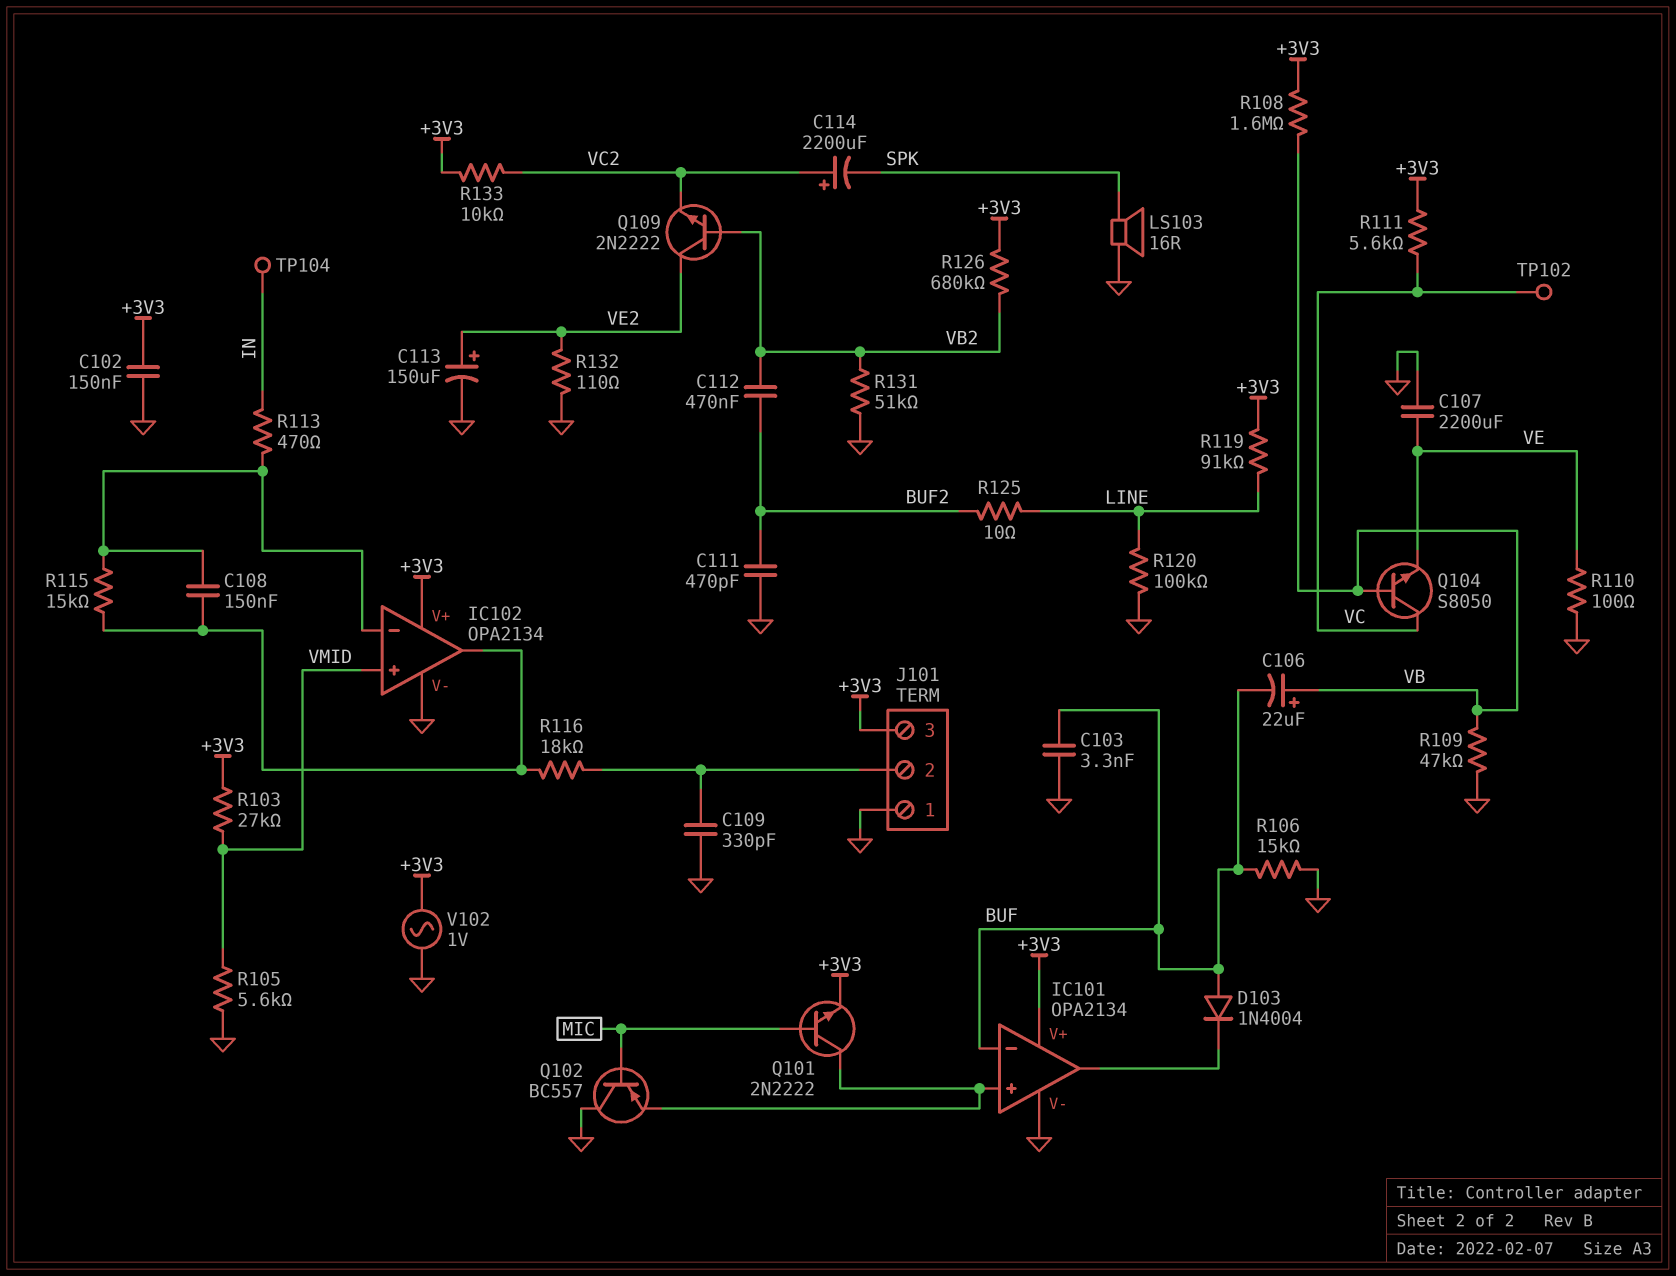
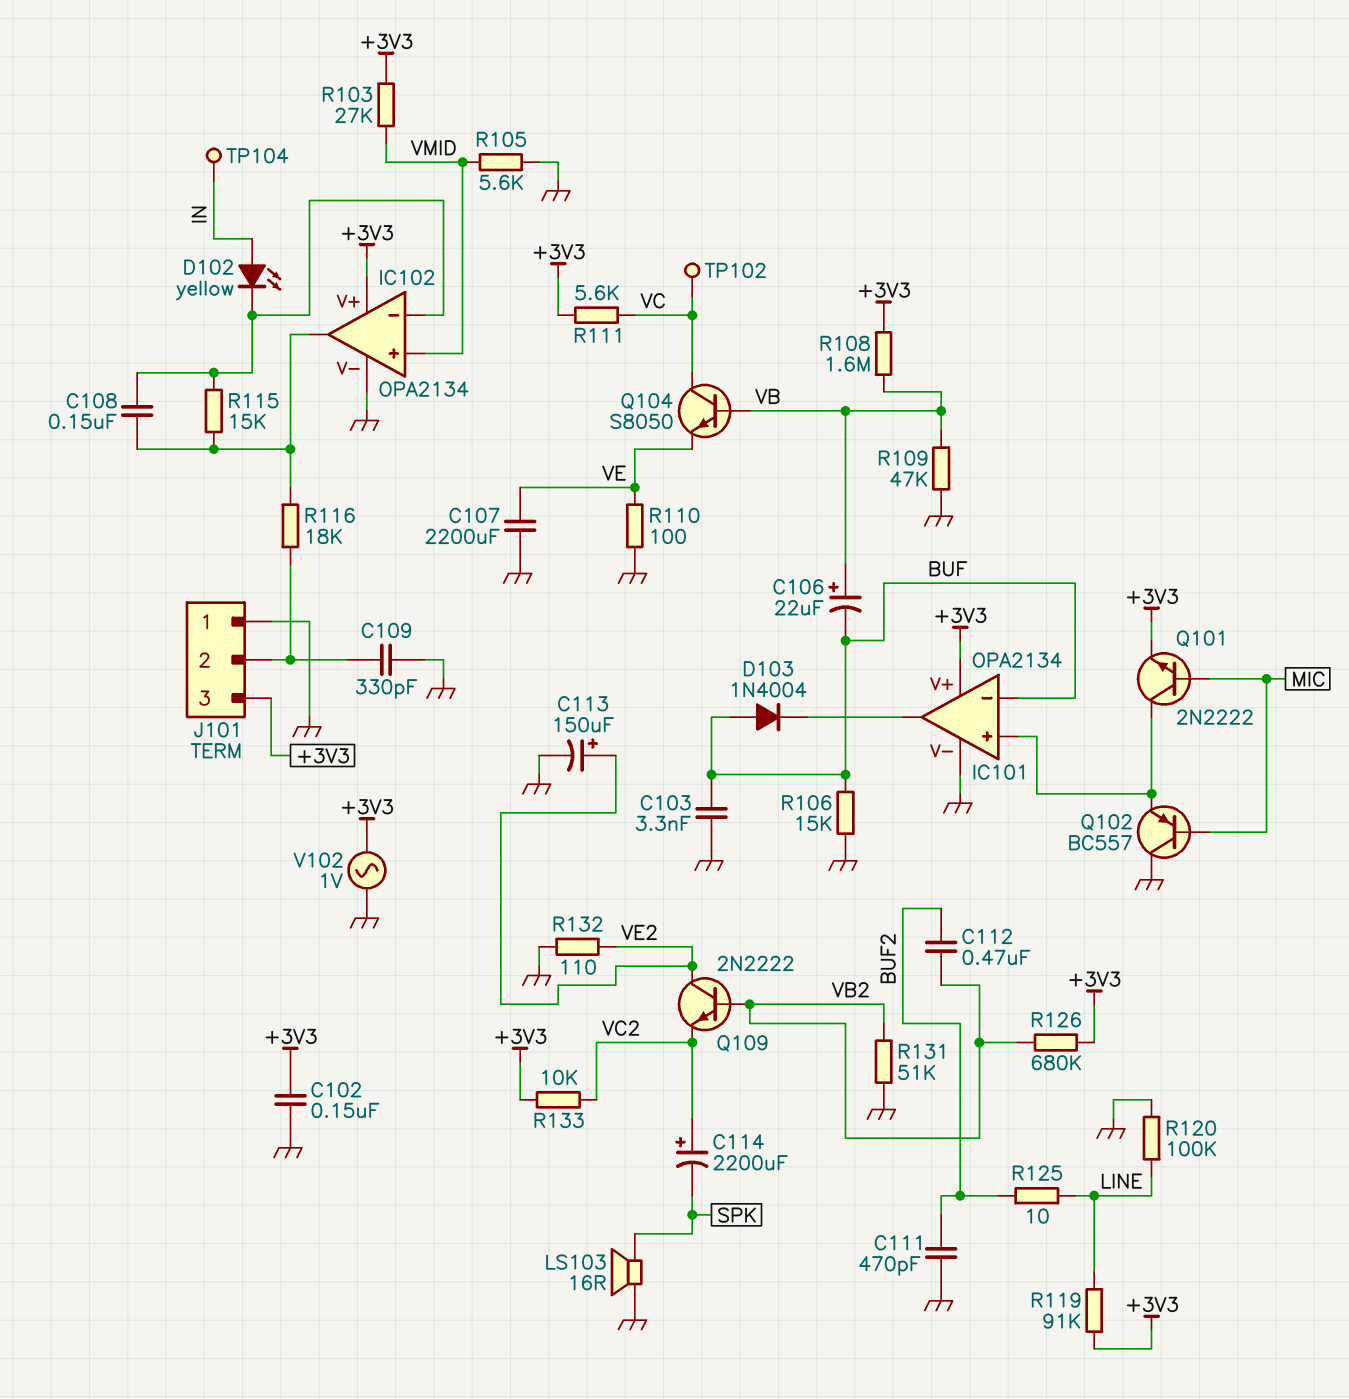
D102: none -> LED yellow (A IN, K IC102/in-)
R113: 470 (IC102/in-, IN) -> none

